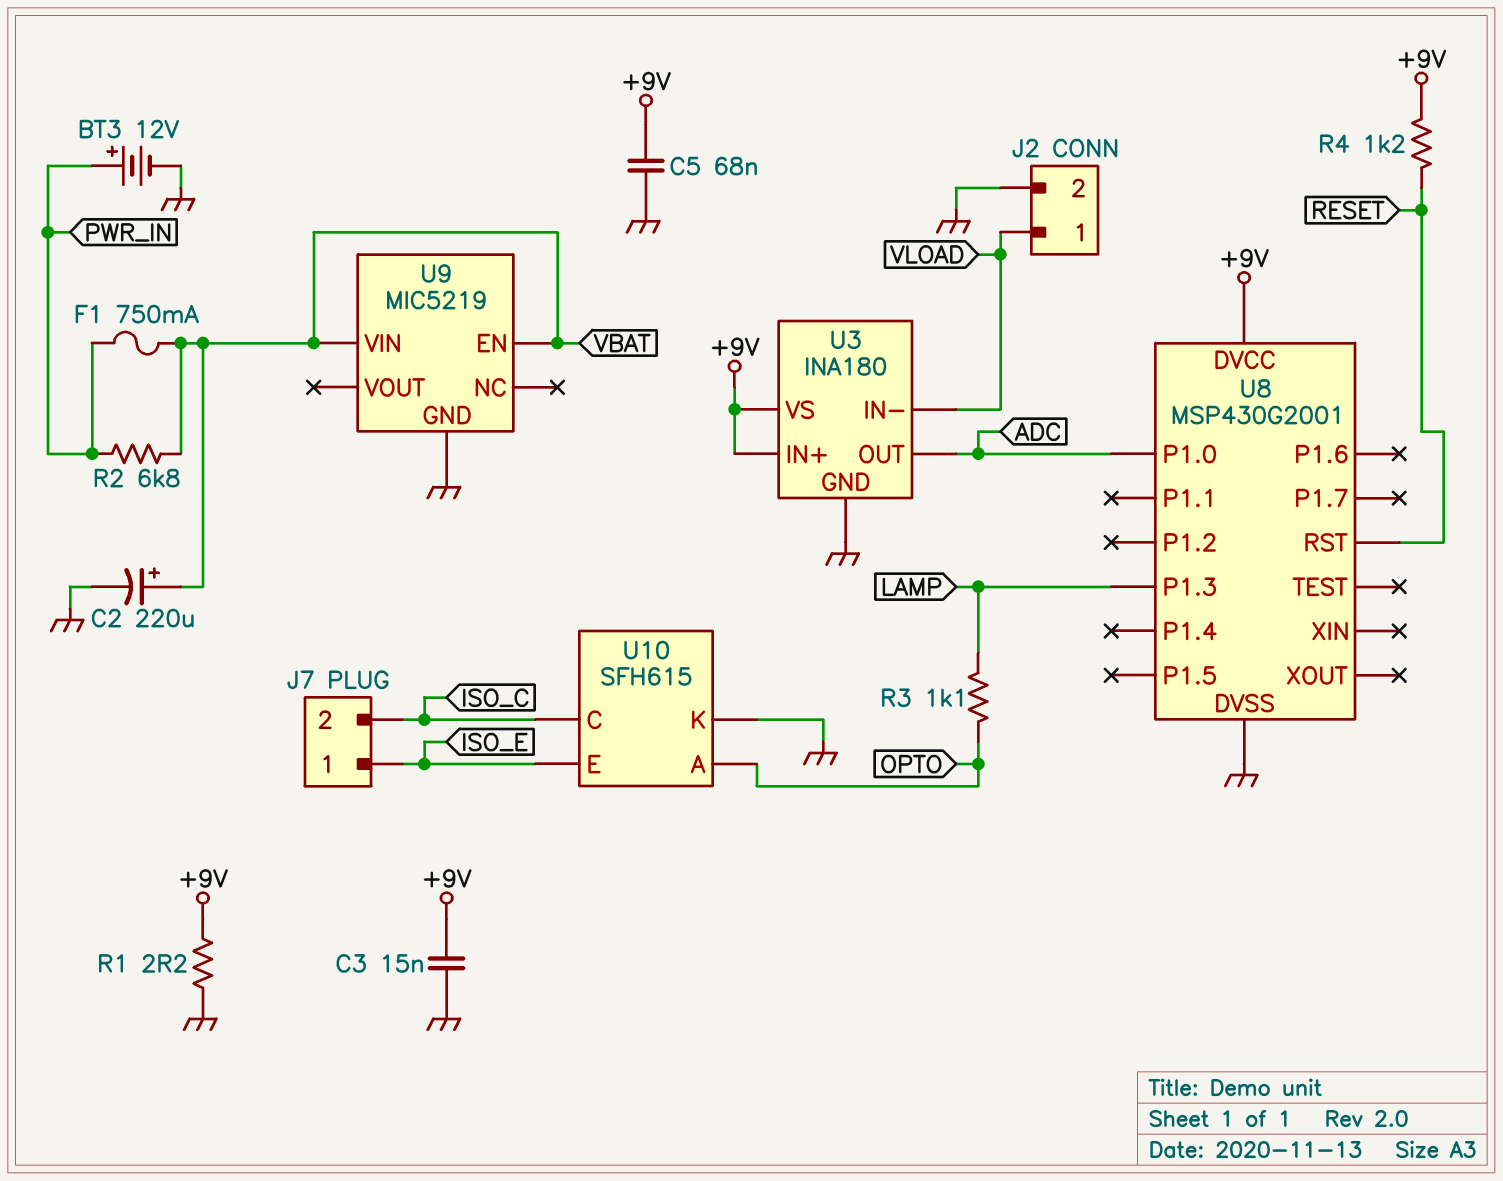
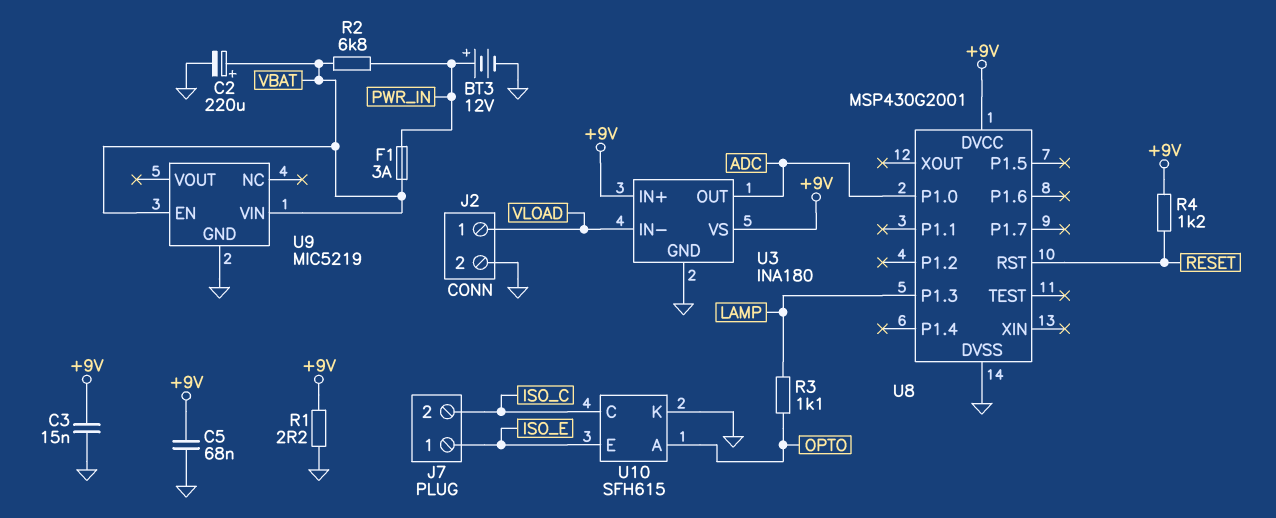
F1: 750mA (PWR_IN, VBAT) -> 3A (PWR_IN, VBAT)

